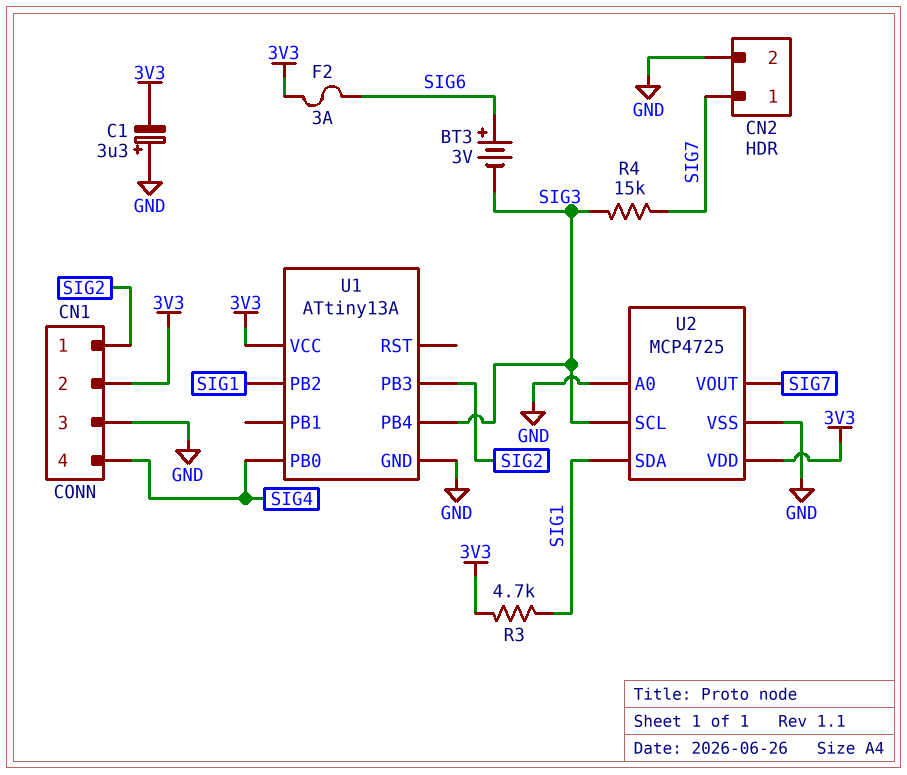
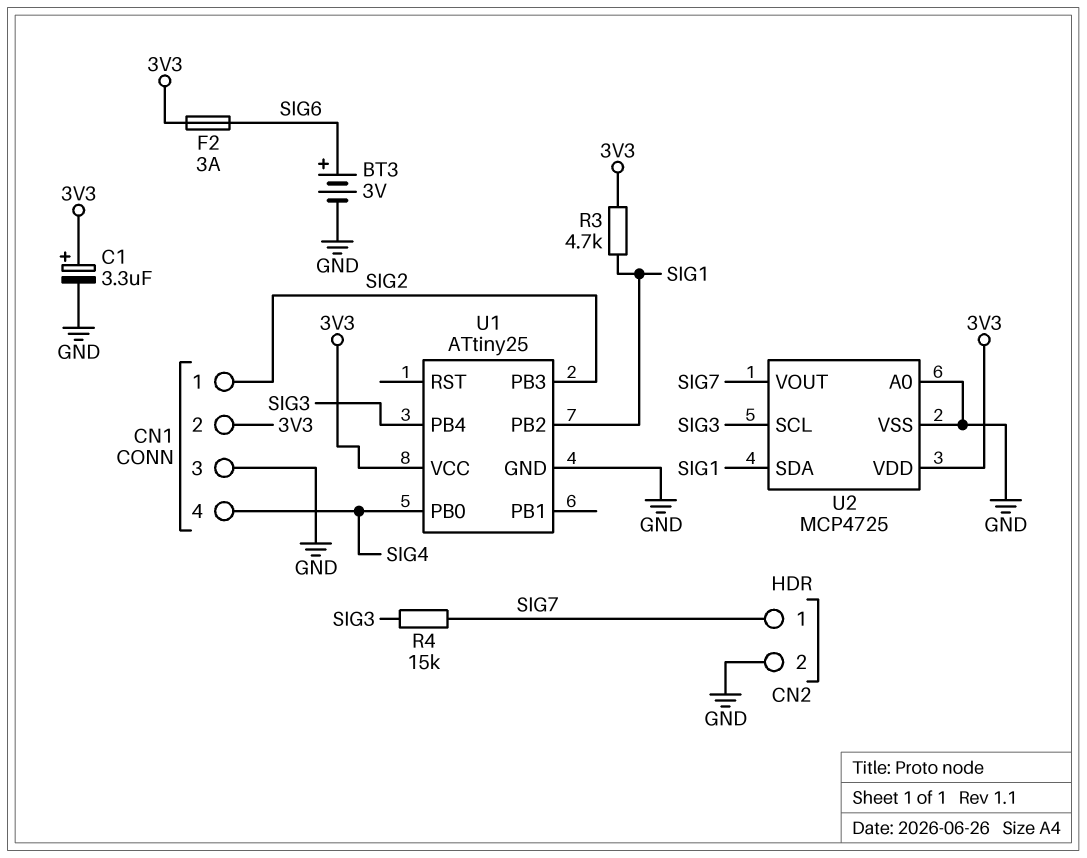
BT3: 3V (plus SIG6, minus SIG3) -> 3V (plus SIG6, minus GND)
C1: 3.3uF (plus GND, minus 3V3) -> 3.3uF (plus 3V3, minus GND)
U1: ATtiny13A -> ATtiny25

